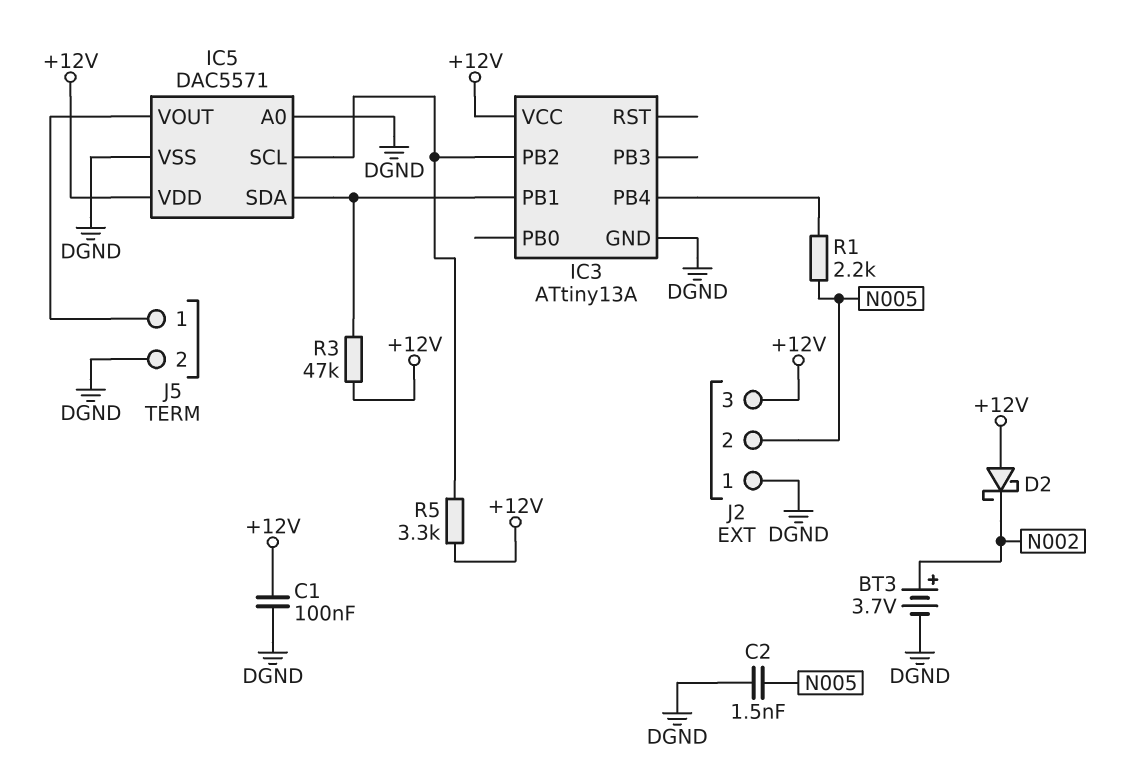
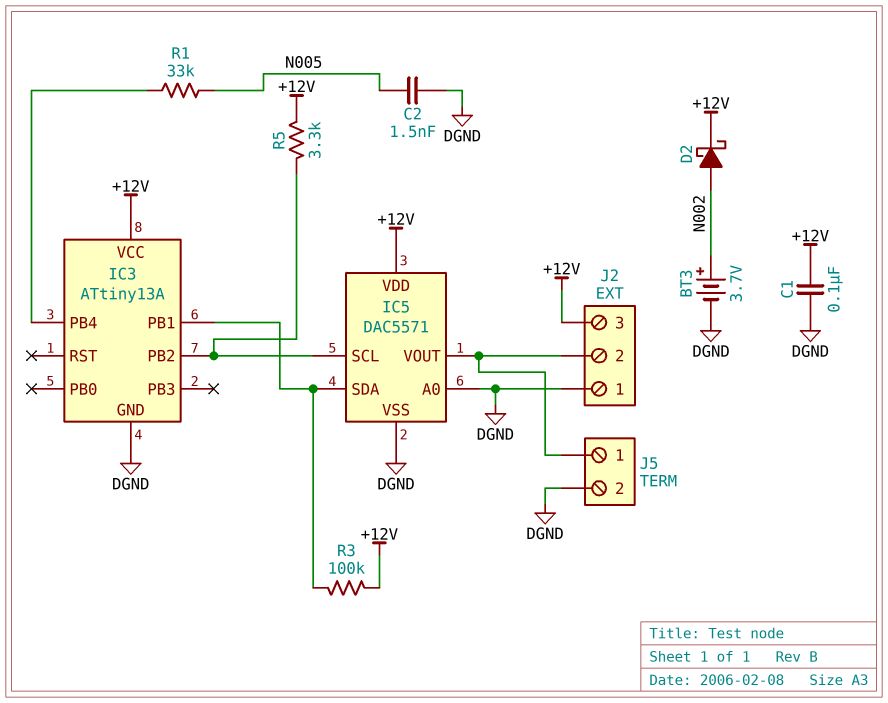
D2: schottky (A +12V, K N002) -> schottky (A N002, K +12V)
J2 pin 2: N005 -> IC5/VOUT
R1: 2.2k (IC3/PB4, N005) -> 33k (IC3/PB4, N005)
R3: 47k (+12V, IC3/PB1) -> 100k (+12V, IC3/PB1)

